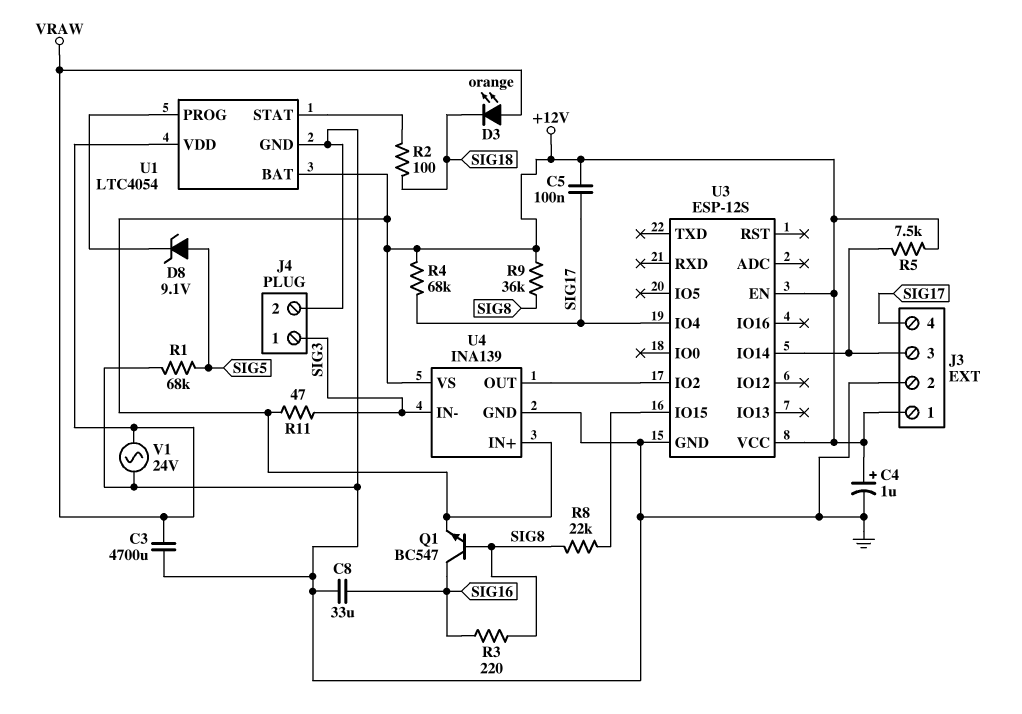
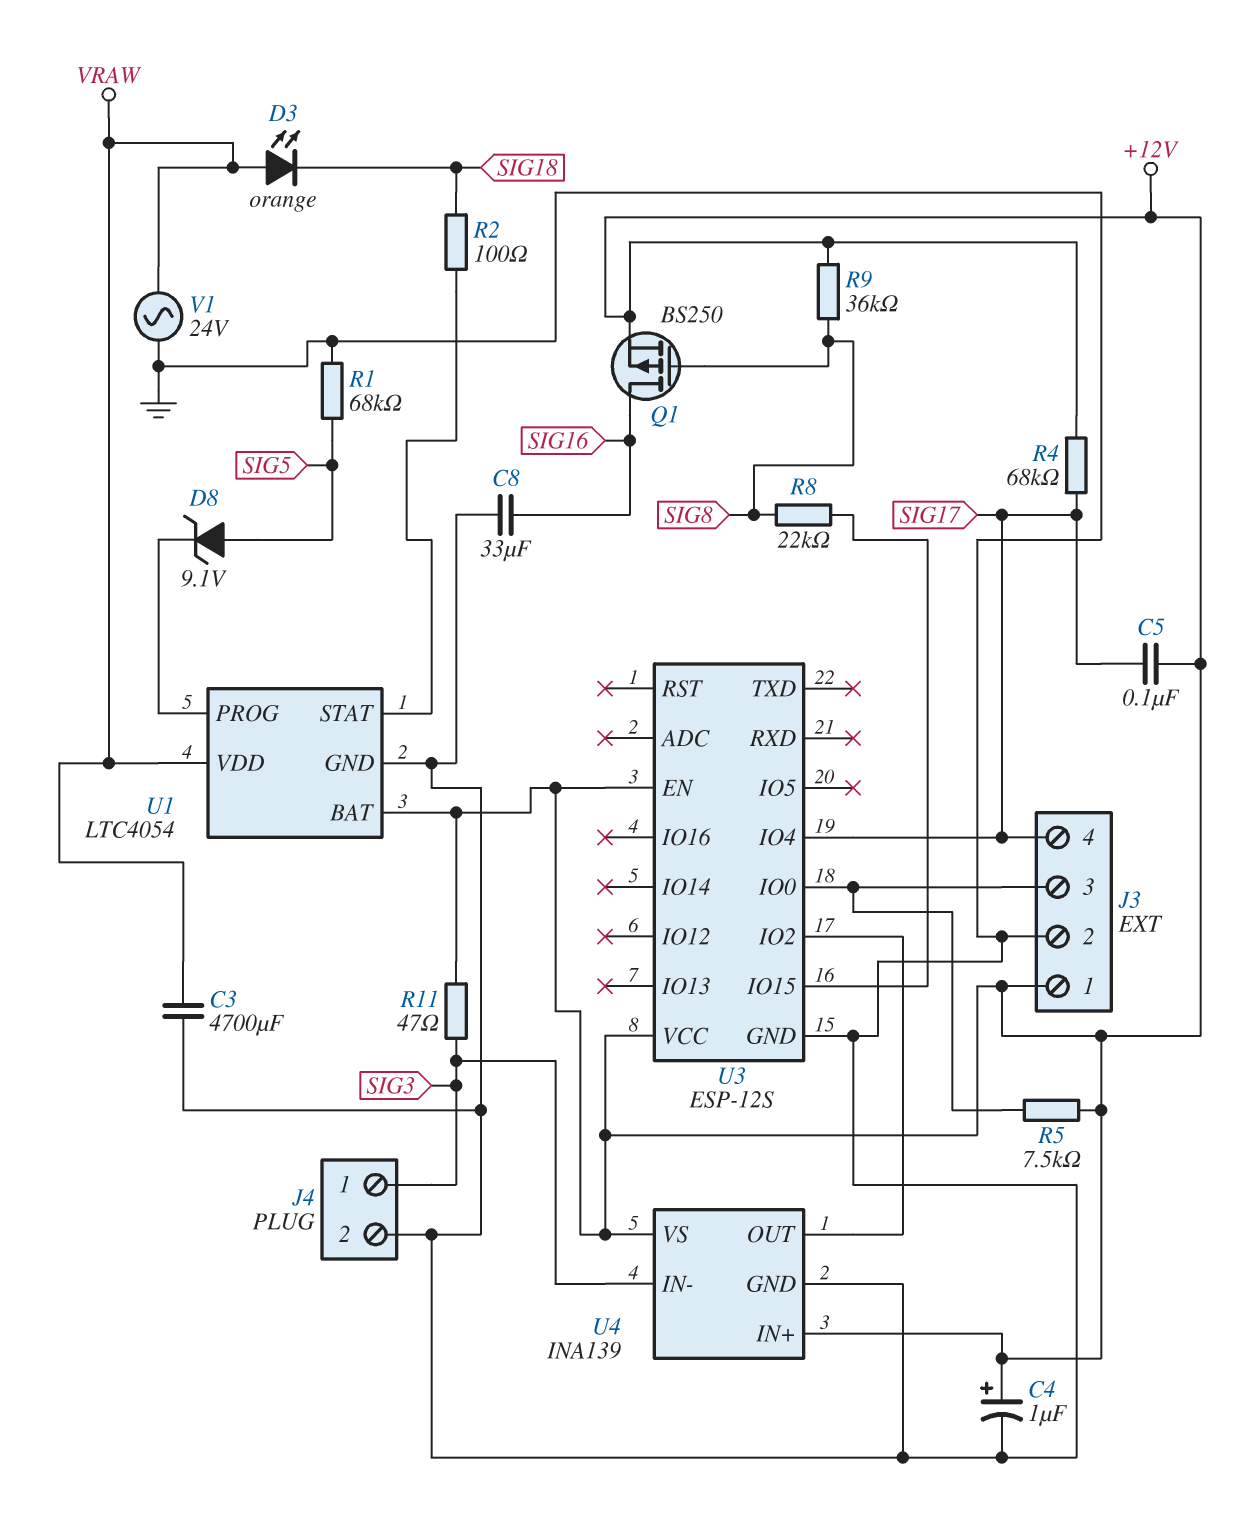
Q1: NPN BC547 (B SIG8, C SIG16, E +12V) -> PMOS BS250 (G SIG8, D SIG16, S +12V)
R3: 220 (SIG8, SIG16) -> none
U3 pin IO0: none -> J3/3
U3 pin IO14: J3/3 -> none

